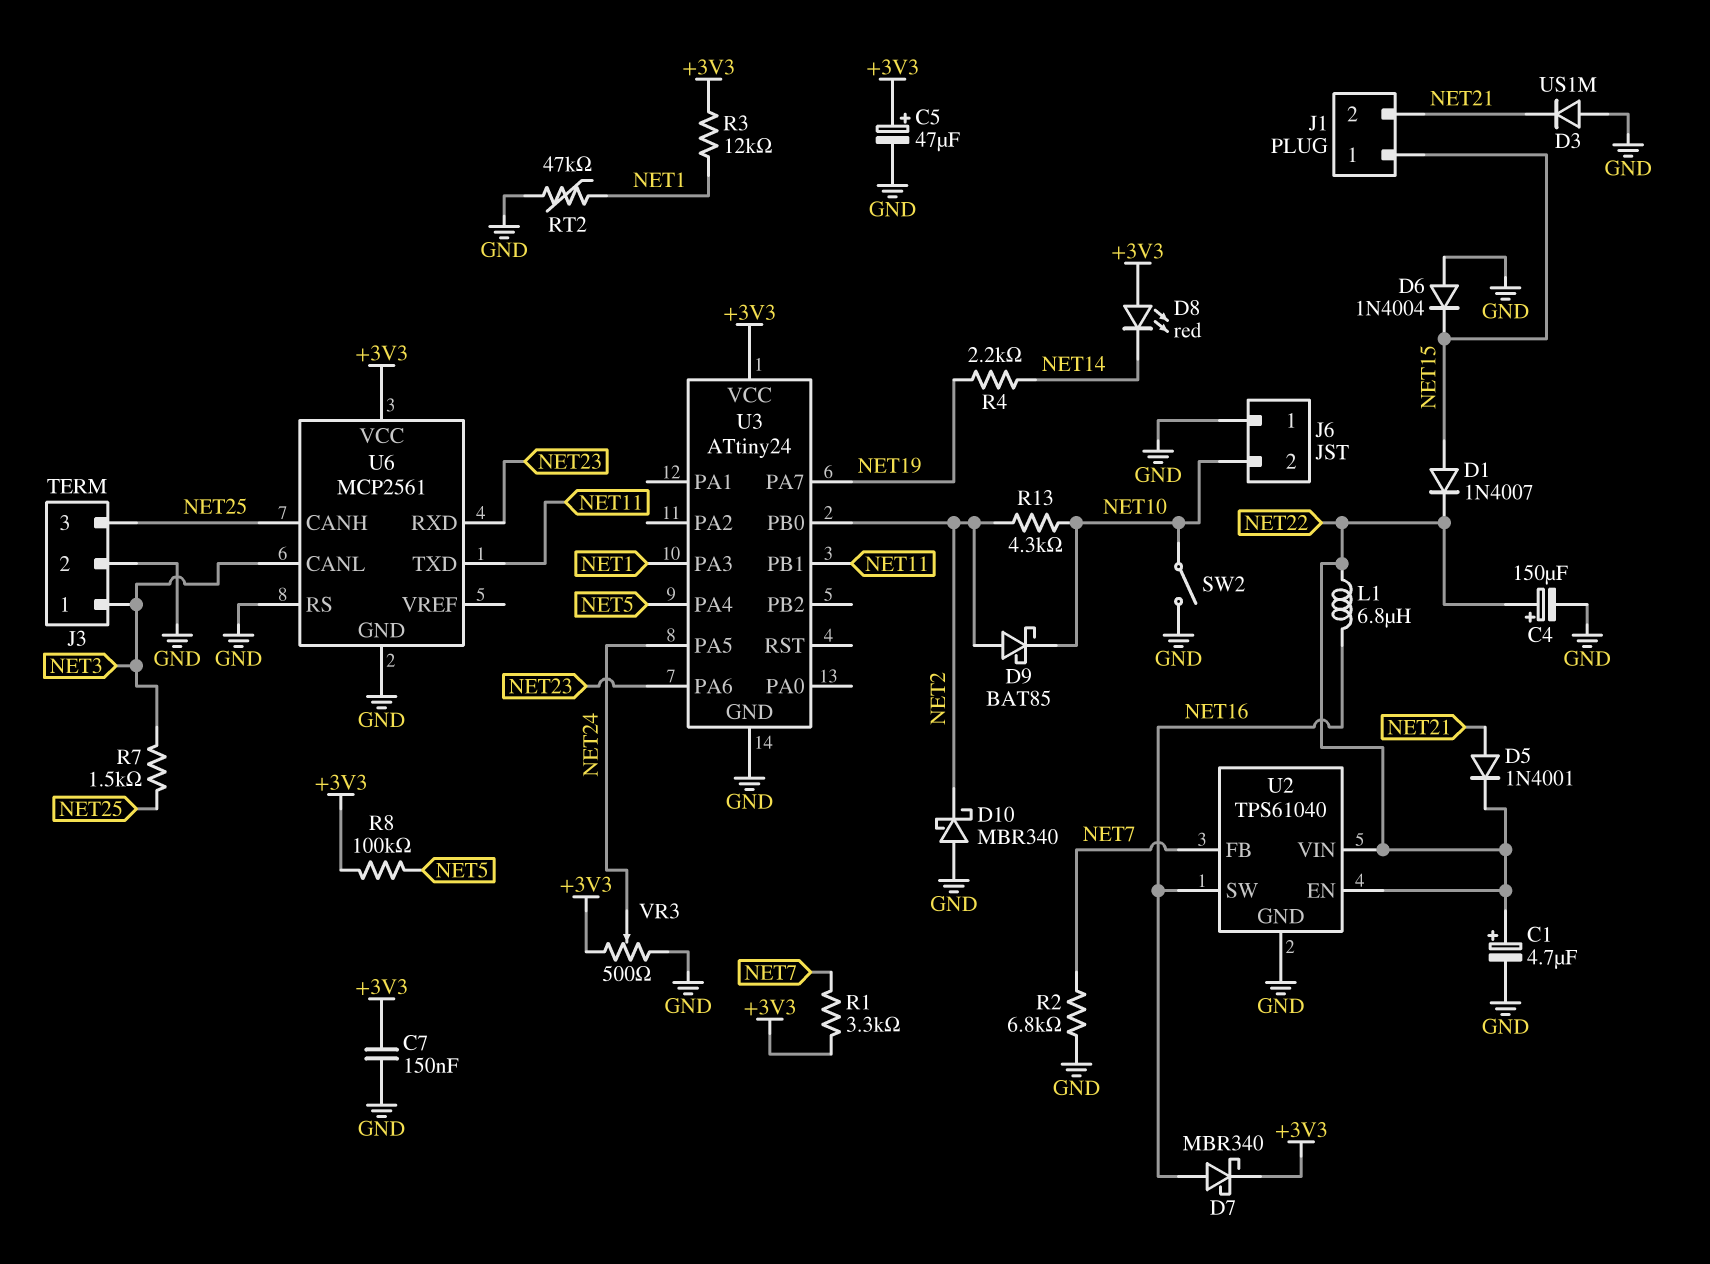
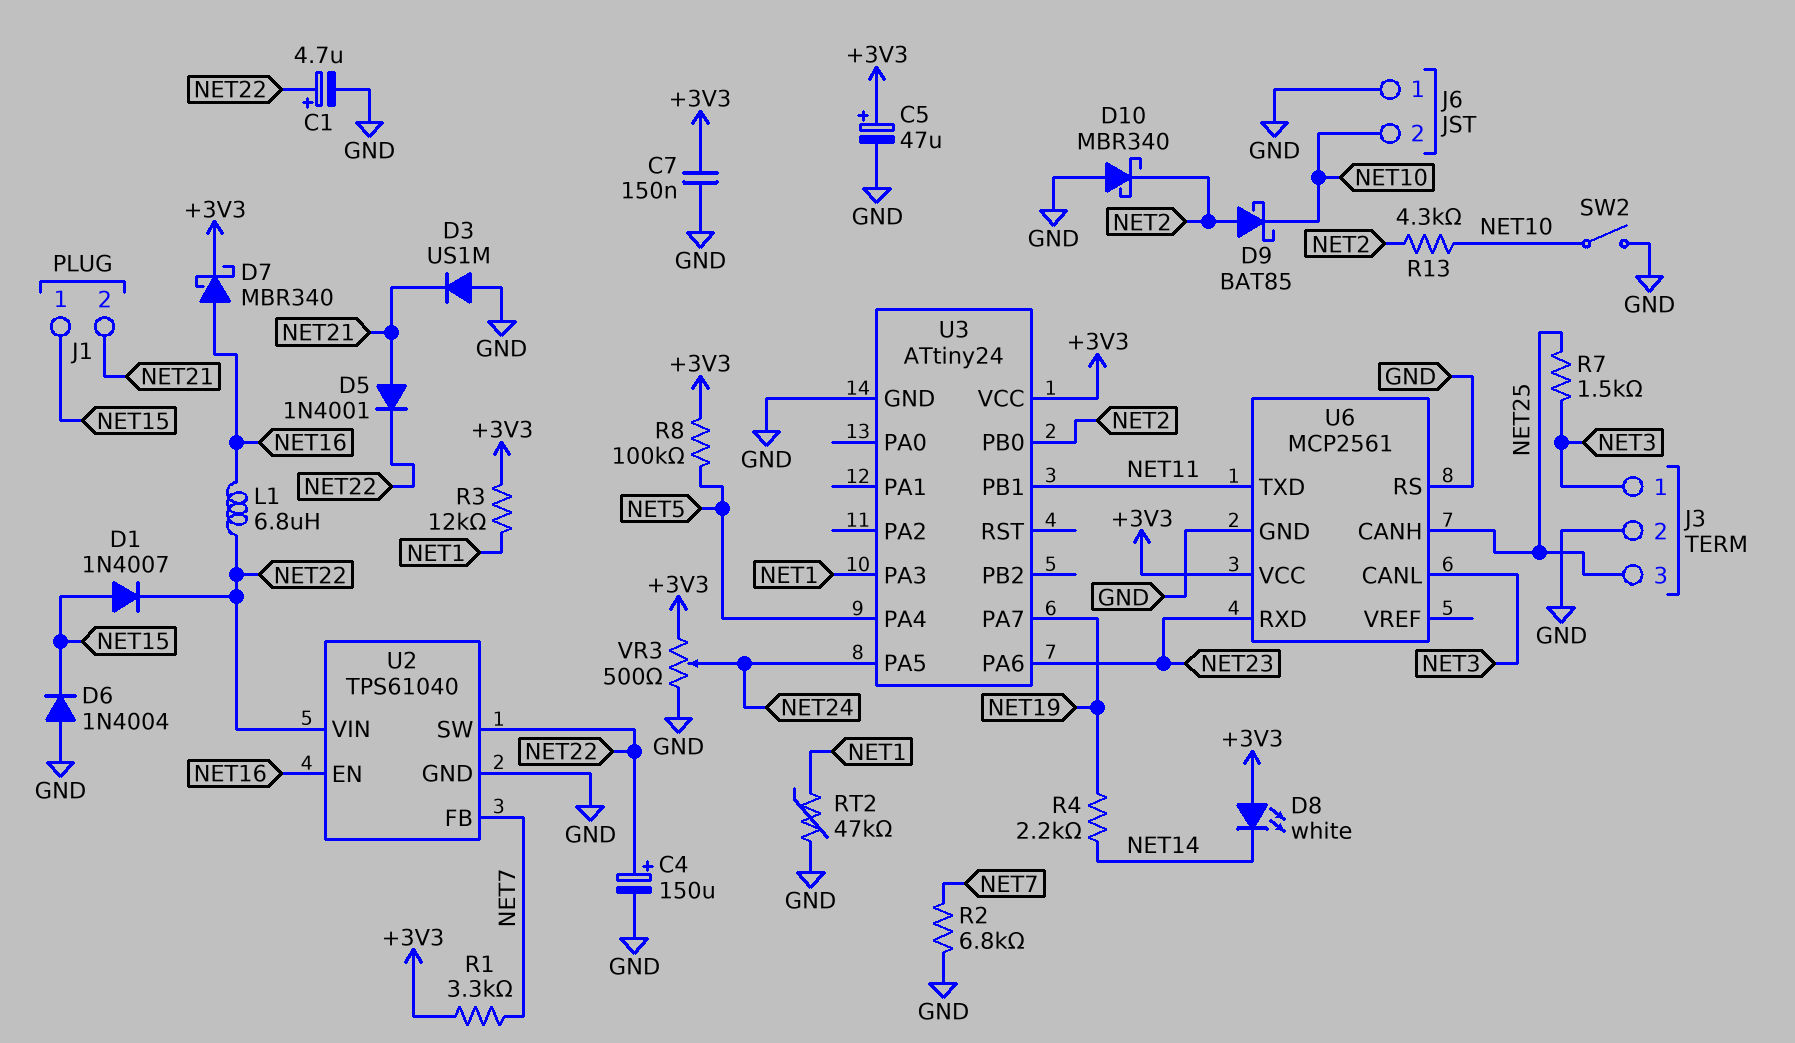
D8: LED red (A +3V3, K NET14) -> LED white (A +3V3, K NET14)
U2 pin EN: NET22 -> NET16
U2 pin SW: NET16 -> NET22

